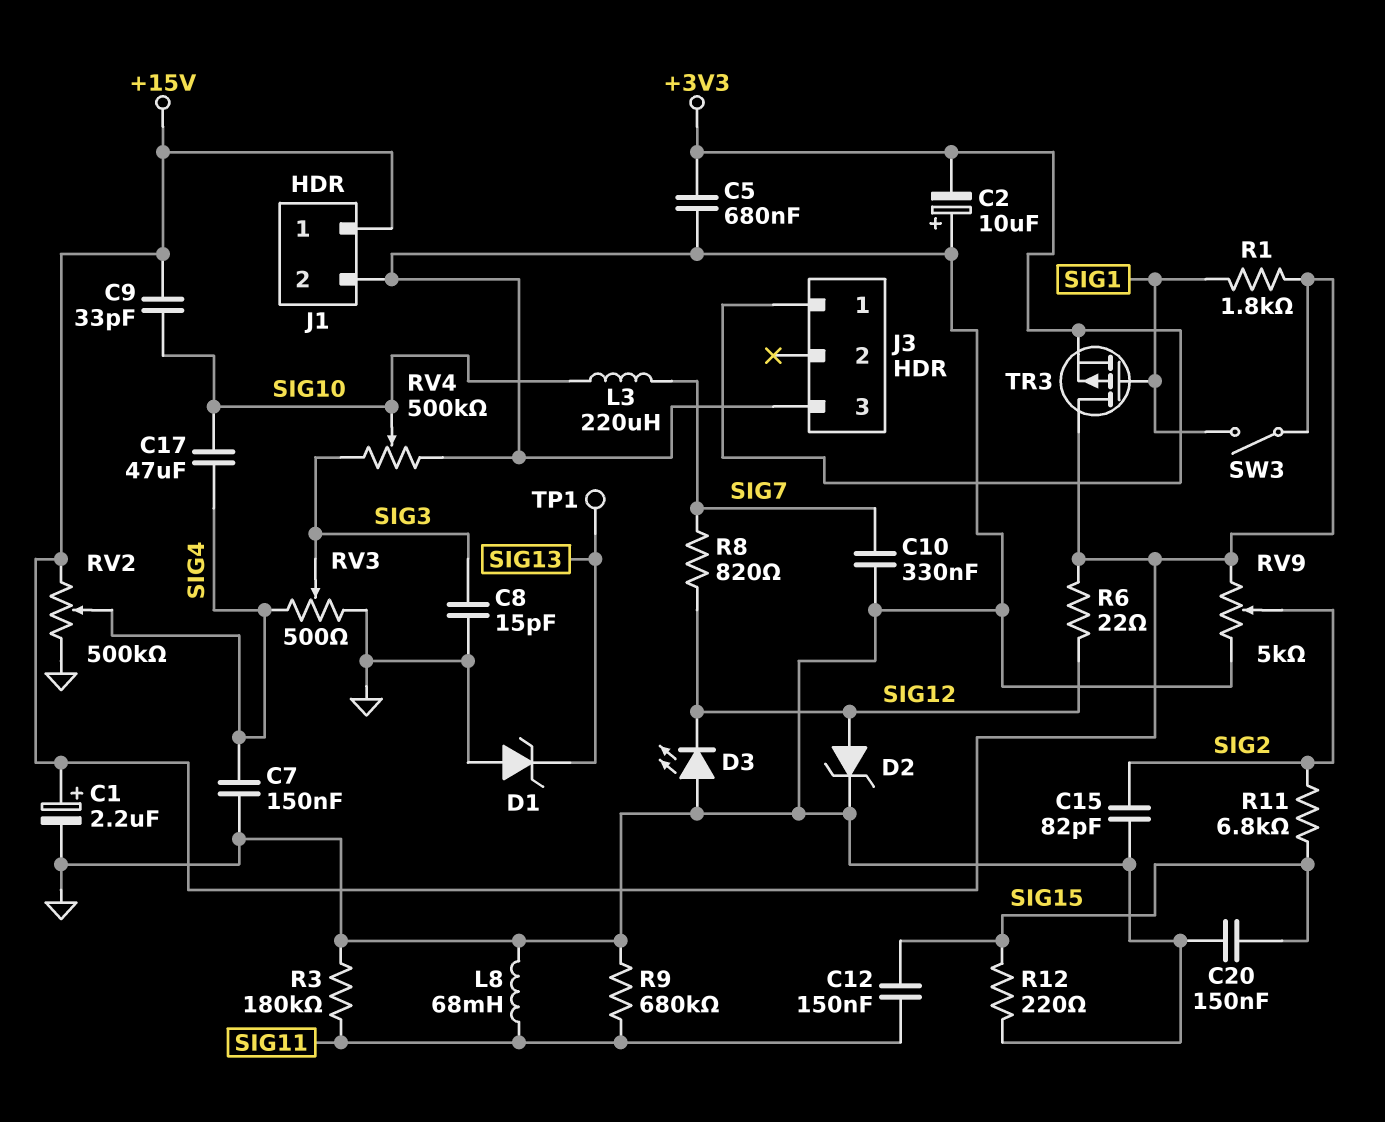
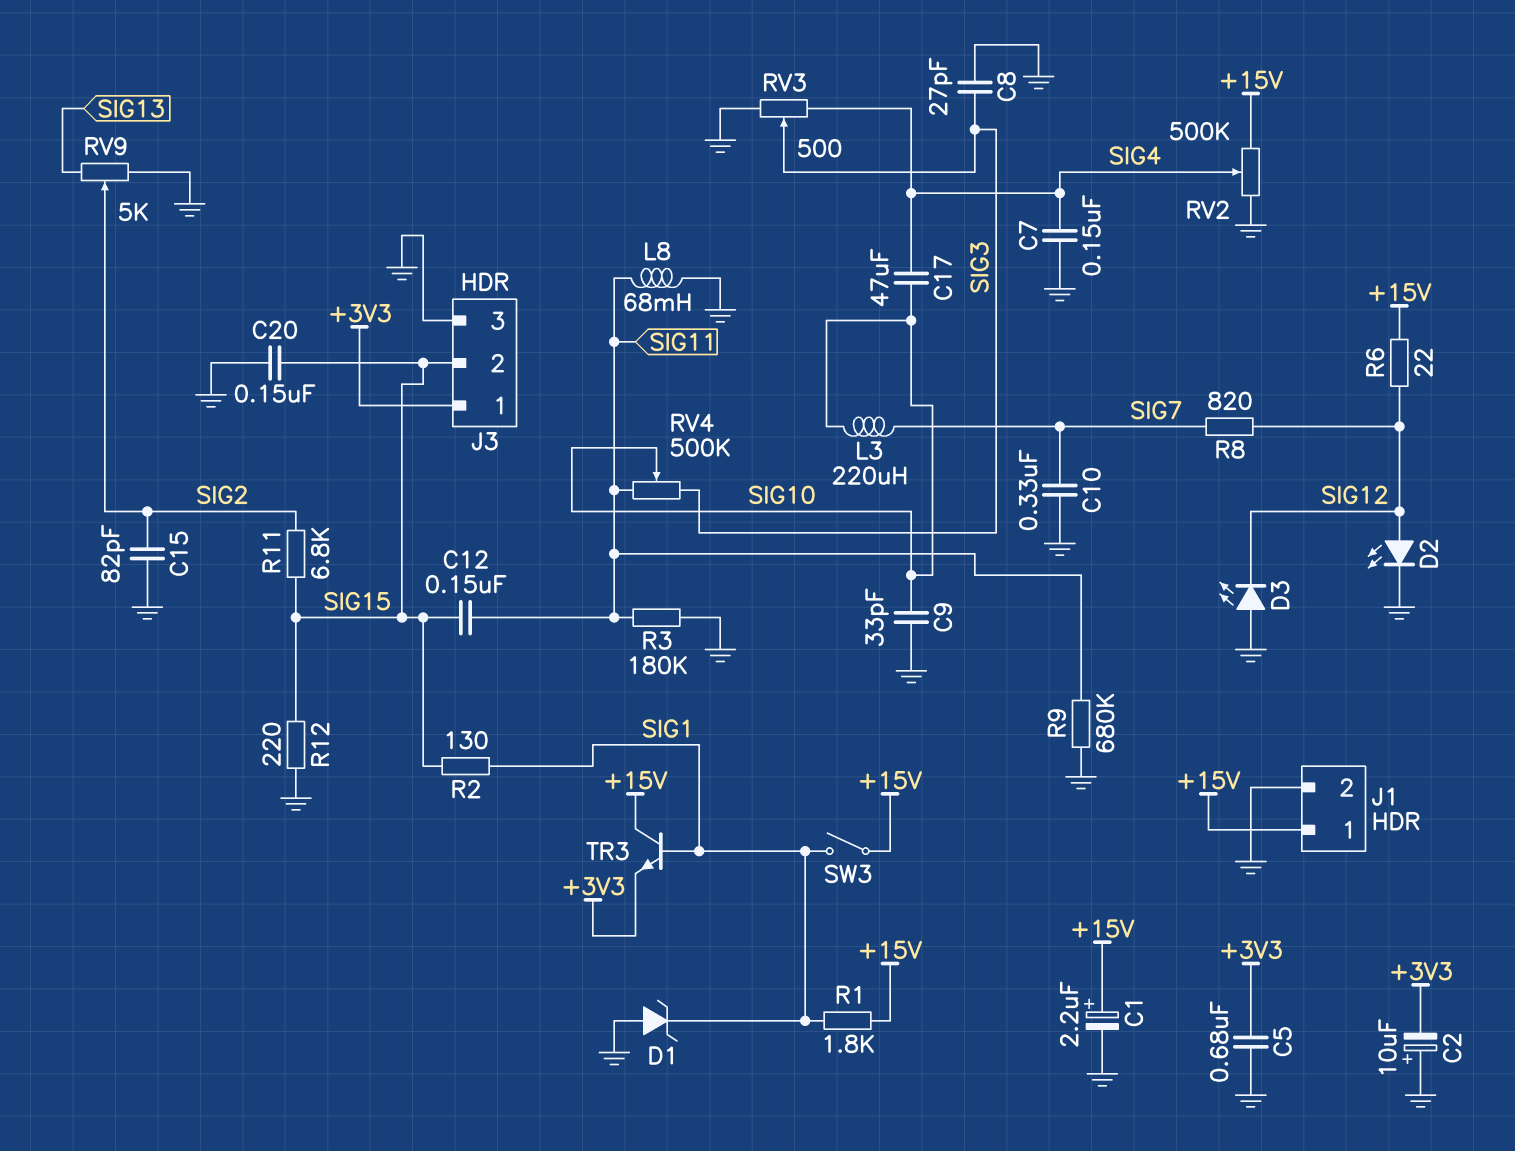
C8: 15pF (GND, SIG3) -> 27pF (GND, SIG3)
C9: 33pF (+15V, SIG10) -> 33pF (GND, SIG10)
D1: zener (A GND, K SIG13) -> zener (A GND, K SIG1)
D2: zener (A SIG12, K GND) -> LED (A SIG12, K GND)
J3 pin 2: none -> SIG15
R2: none -> 130 (SIG1, SIG15)
RV4: 500k (GND, SIG3, wiper SIG10) -> 500k (SIG3, SIG11, wiper SIG10)
RV9: 5k (+15V, GND, wiper SIG2) -> 5k (GND, SIG13, wiper SIG2)
TP1: test point (SIG13) -> none
TR3: PMOS (G SIG1, D +15V, S +3V3) -> NPN (B SIG1, C +15V, E +3V3)

